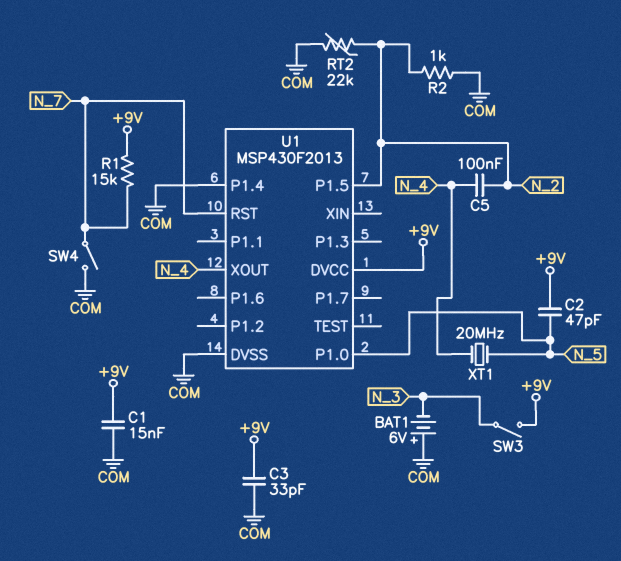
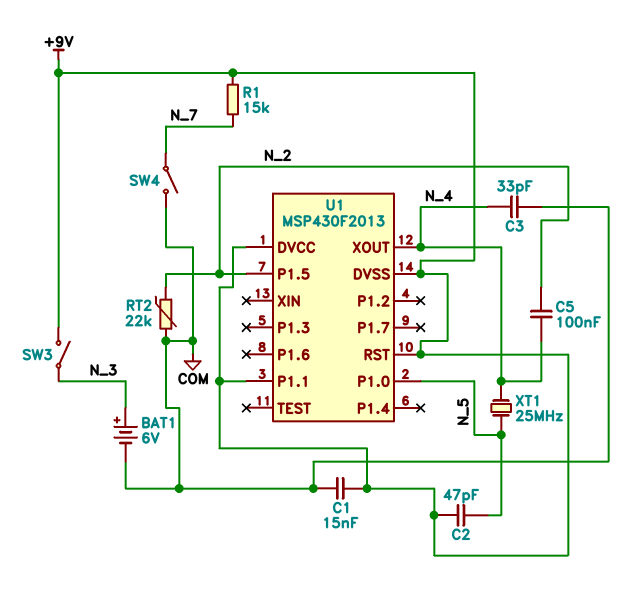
BAT1: 6V (plus COM, minus N_3) -> 6V (plus N_3, minus COM)
C3: 33pF (+9V, COM) -> 33pF (COM, N_4)
R2: 1k (COM, N_2) -> none
U1 pin DVSS: COM -> +9V
U1 pin P1.1: none -> +9V
U1 pin P1.4: COM -> none
U1 pin RST: N_7 -> +9V
XT1: 20MHz (N_4, N_5) -> 25MHz (N_4, N_5)

